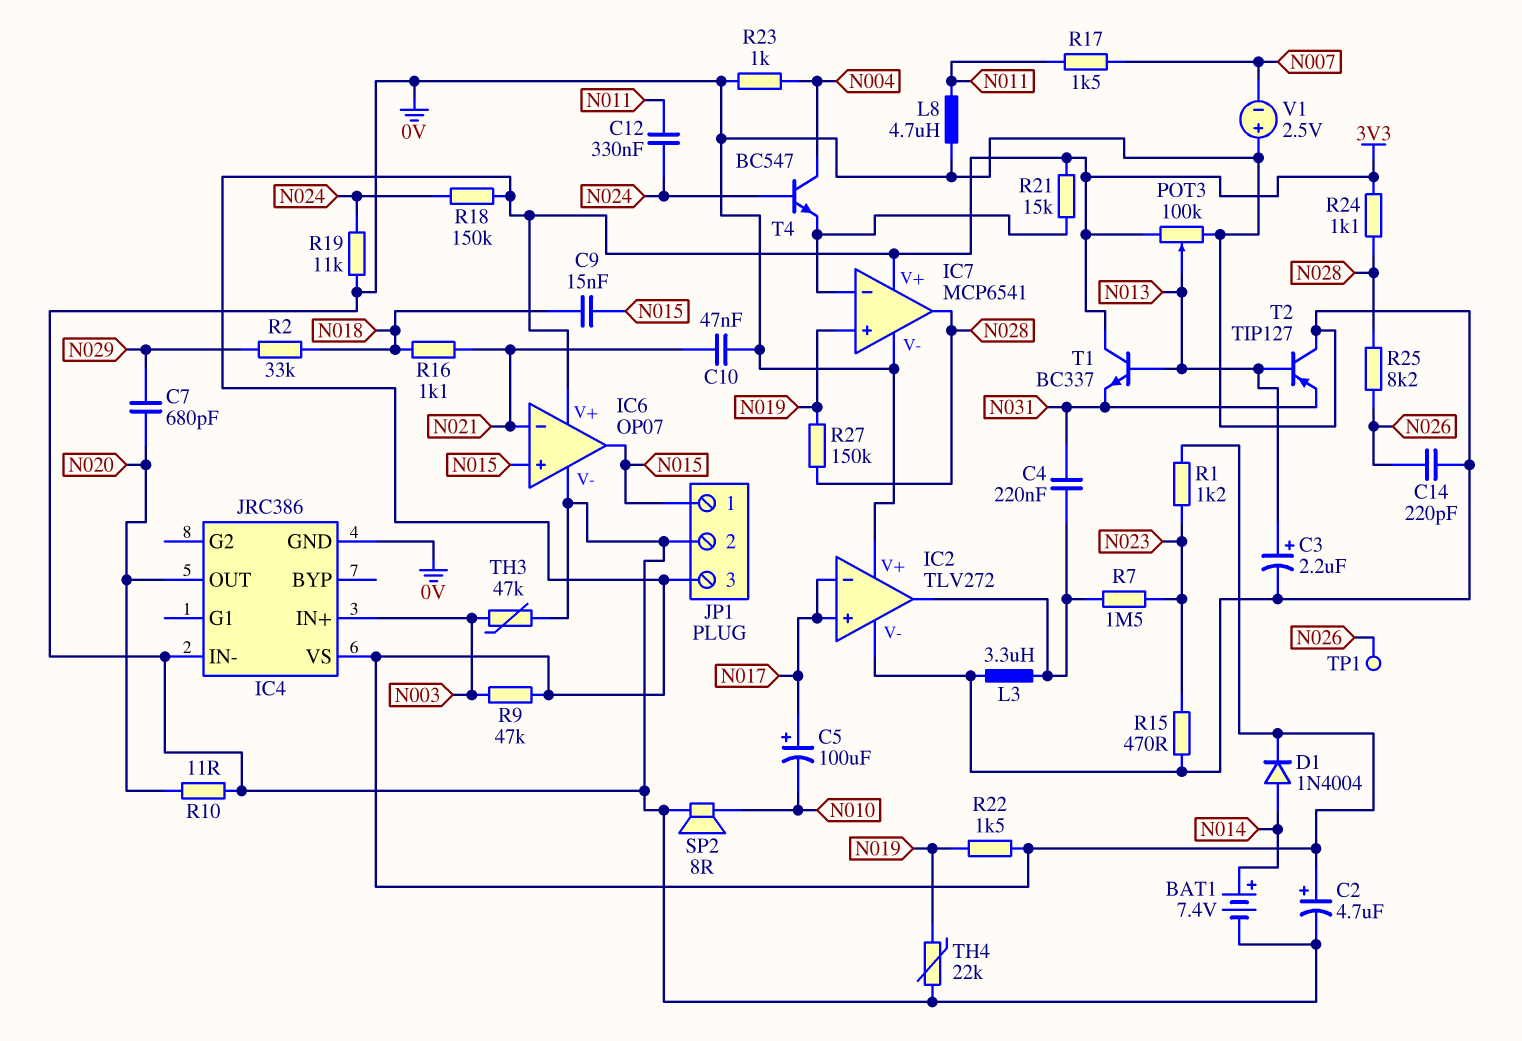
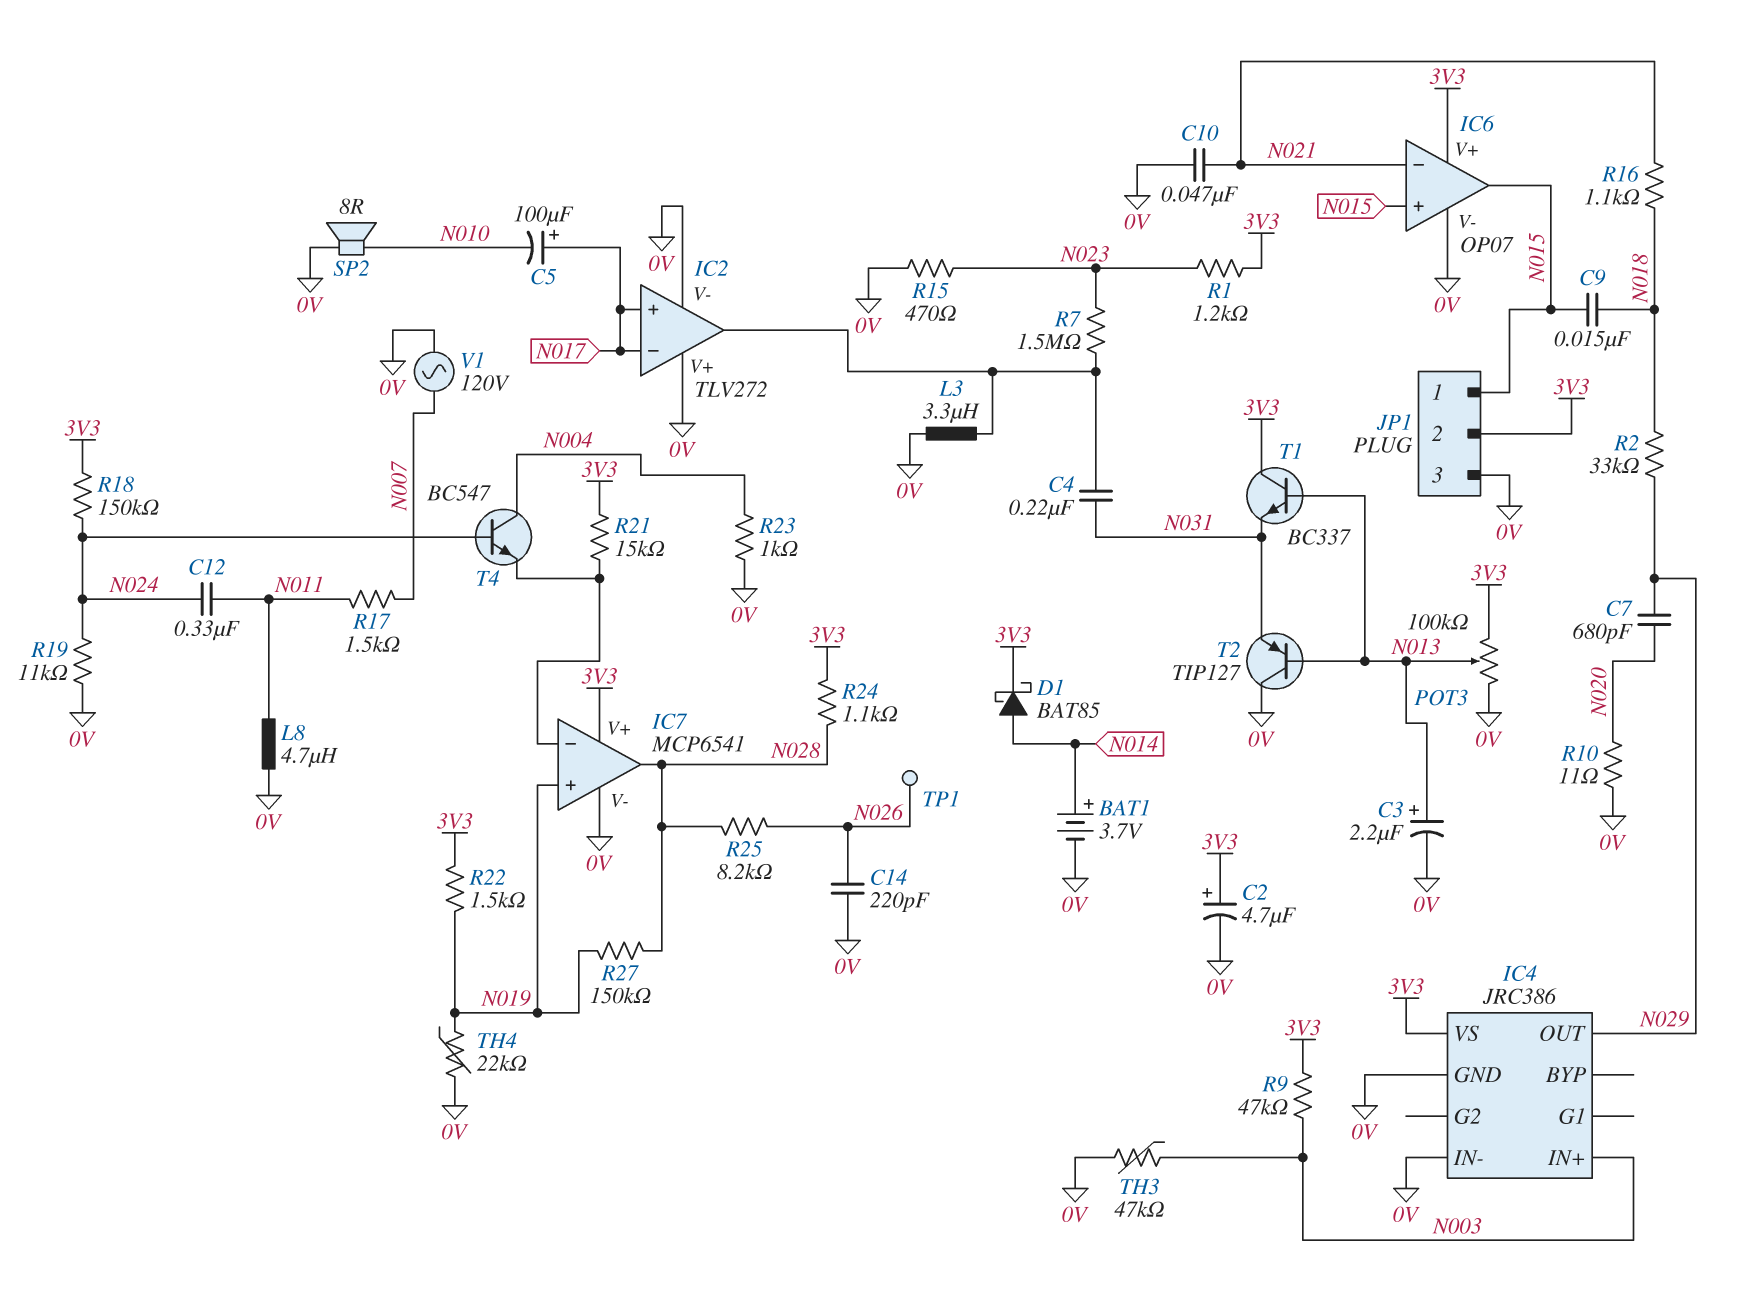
BAT1: 7.4V (plus N014, minus 0V) -> 3.7V (plus N014, minus 0V)
D1: diode 1N4004 (A N014, K 3V3) -> schottky BAT85 (A N014, K 3V3)
IC4 pin OUT: N020 -> N029
JP1 pin 2: 0V -> 3V3
JP1 pin 3: 3V3 -> 0V
V1: 2.5V (plus 0V, minus N007) -> AC 120V (0V, N007)

